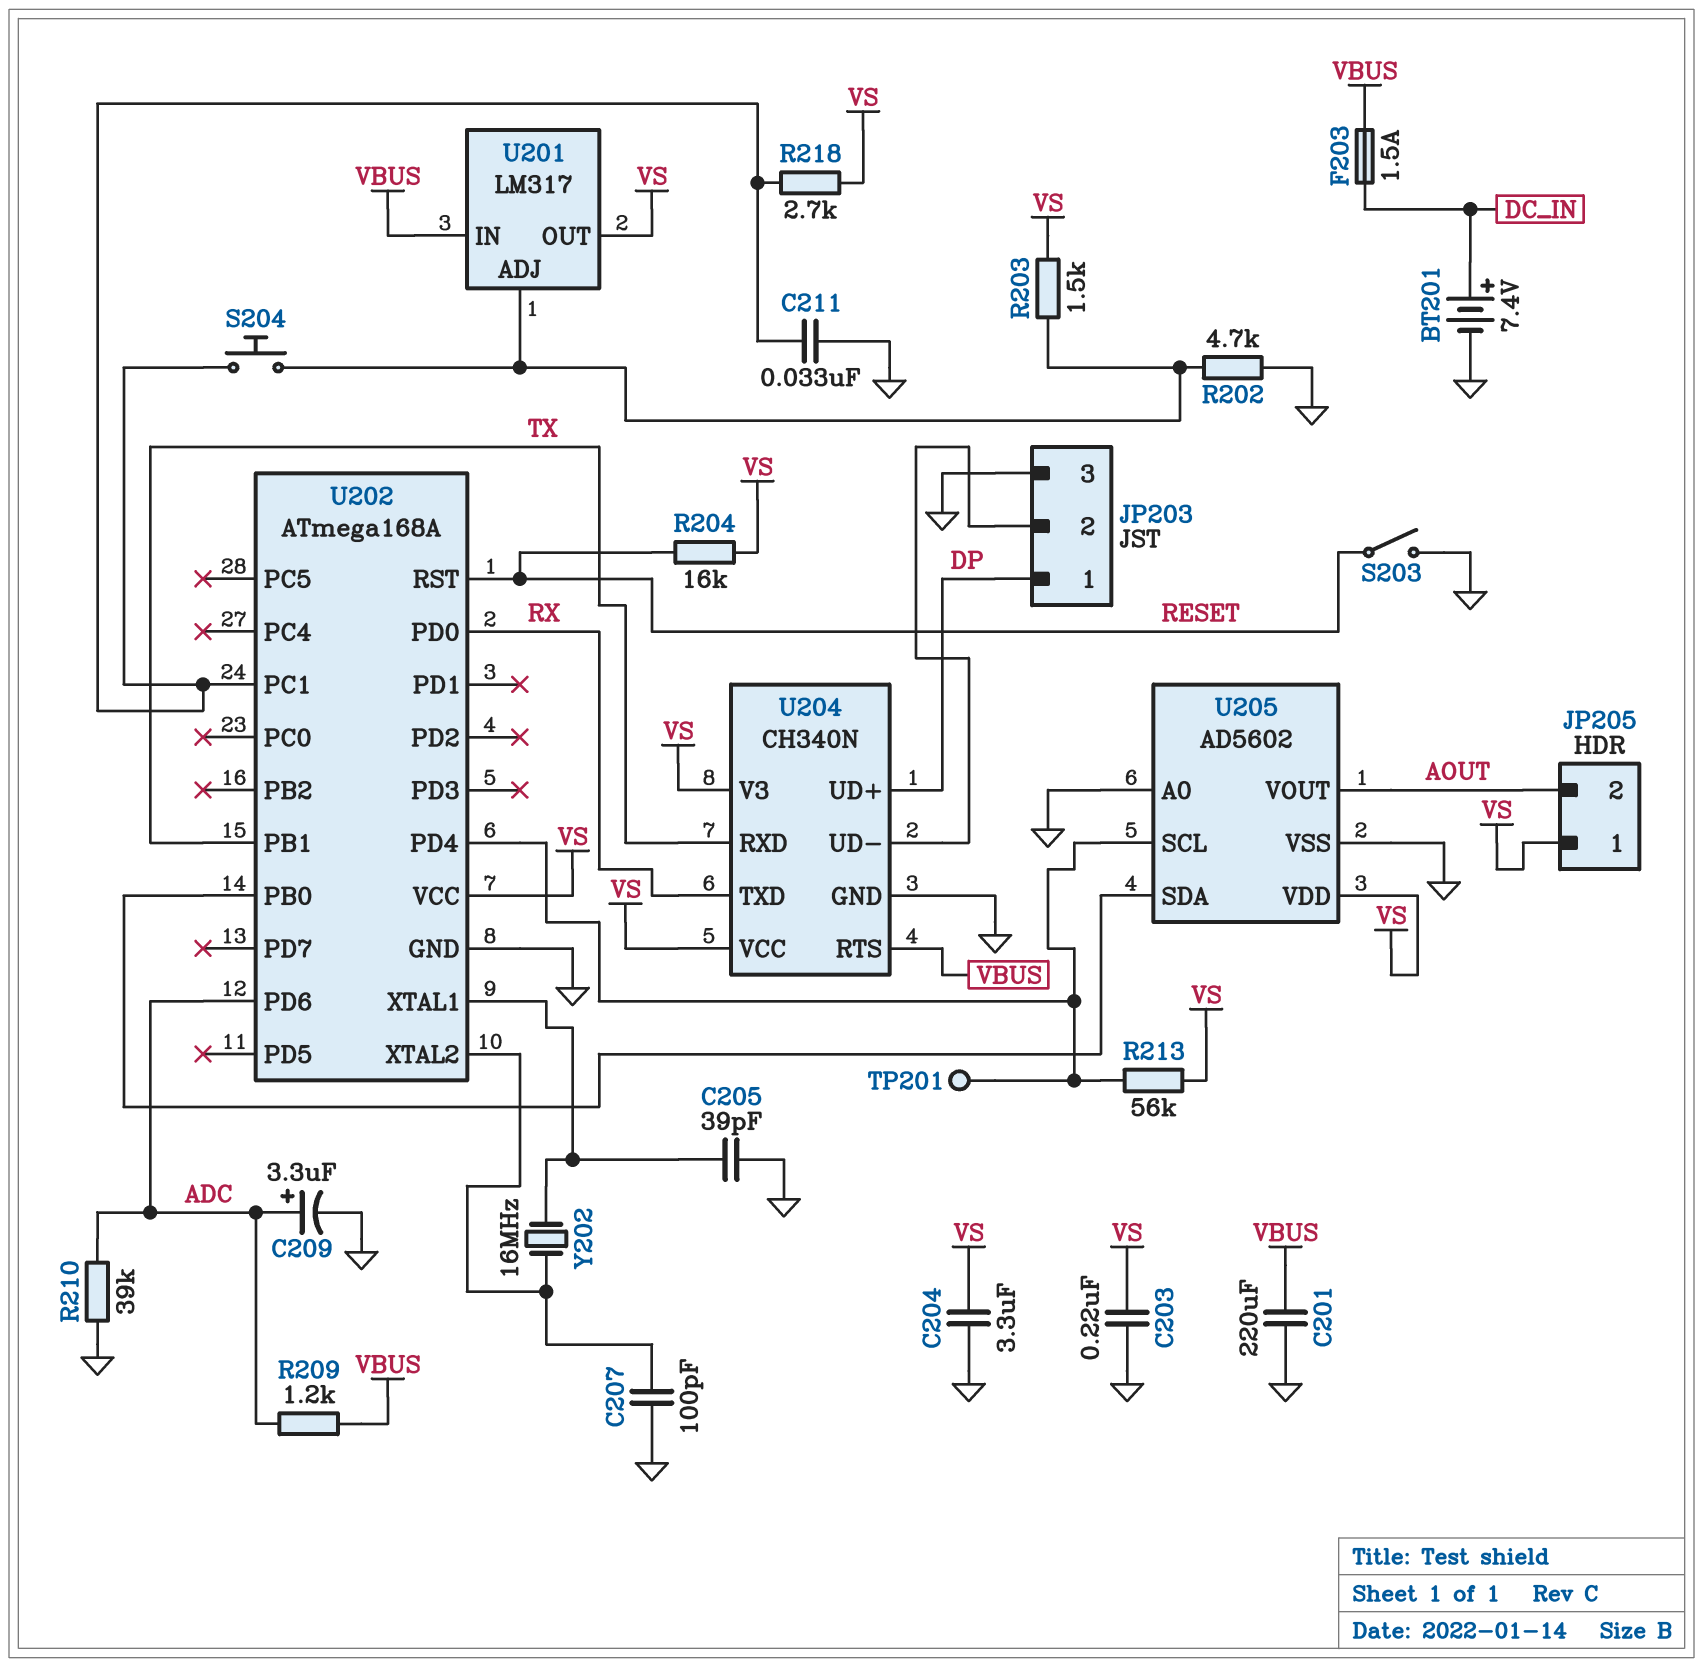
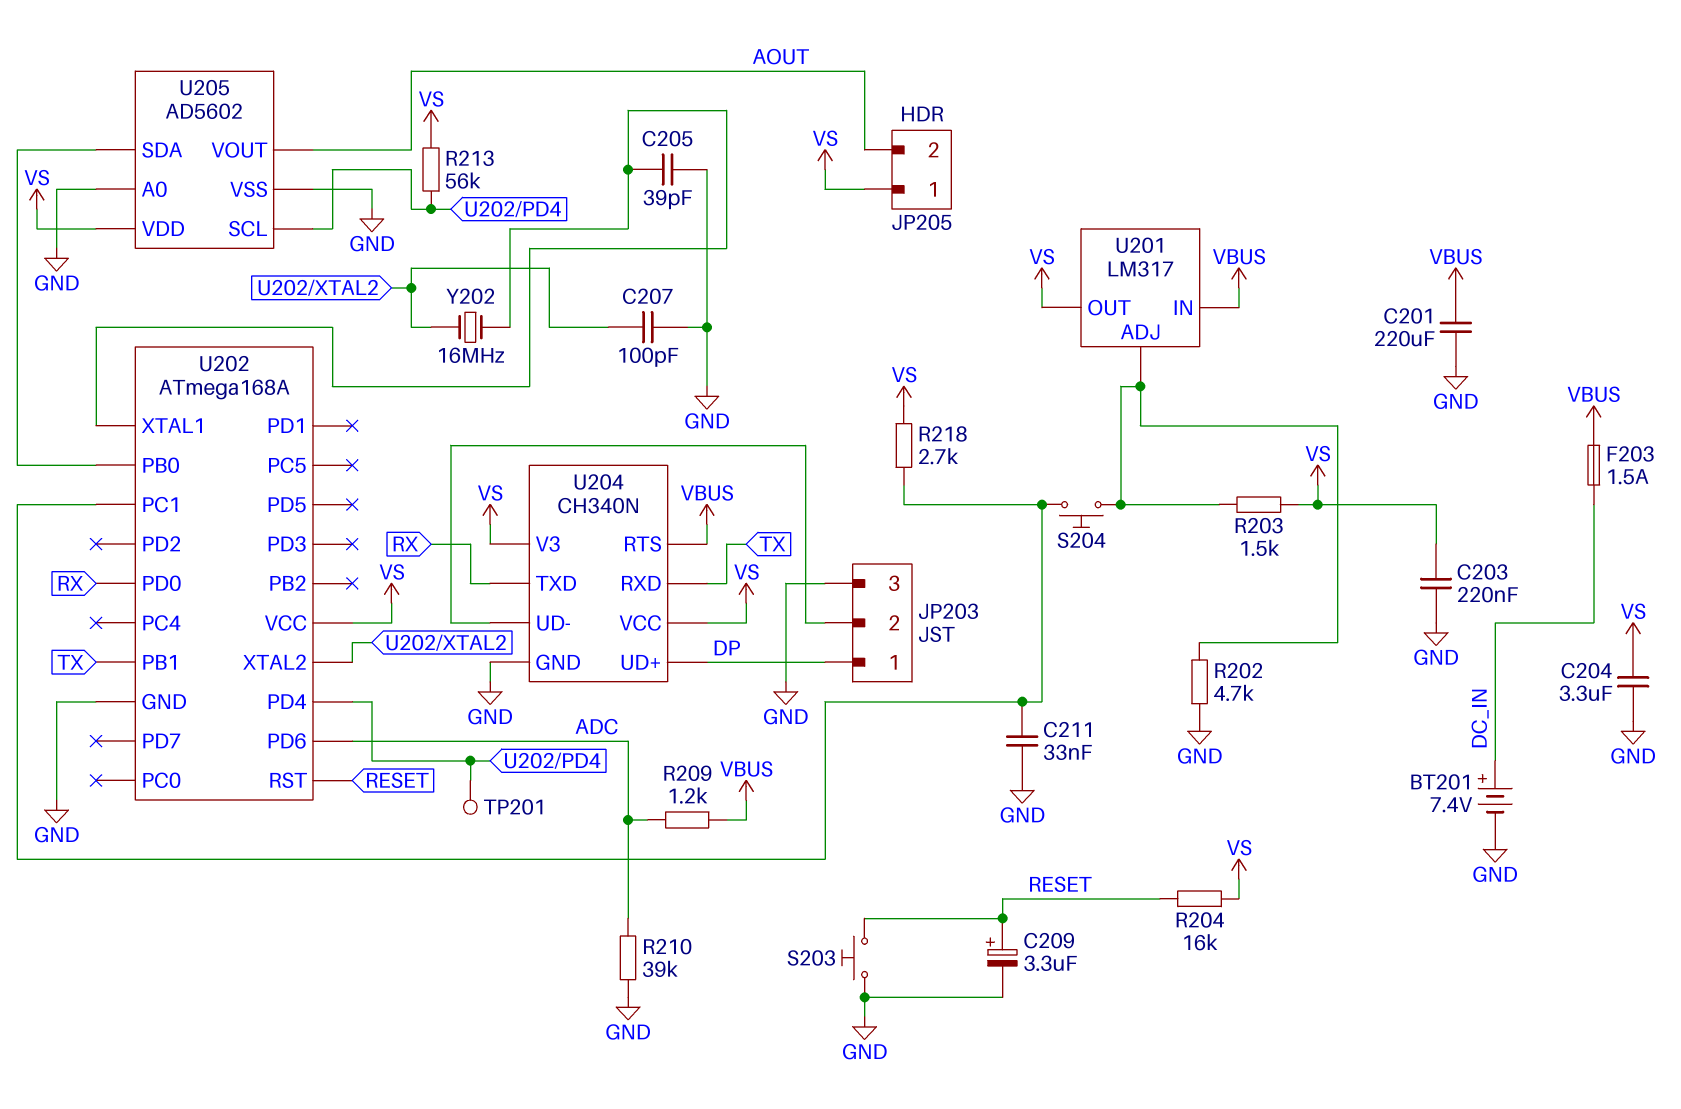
C209: 3.3uF (plus ADC, minus GND) -> 3.3uF (plus RESET, minus GND)
S203: switch (GND, RESET) -> button (GND, RESET)

